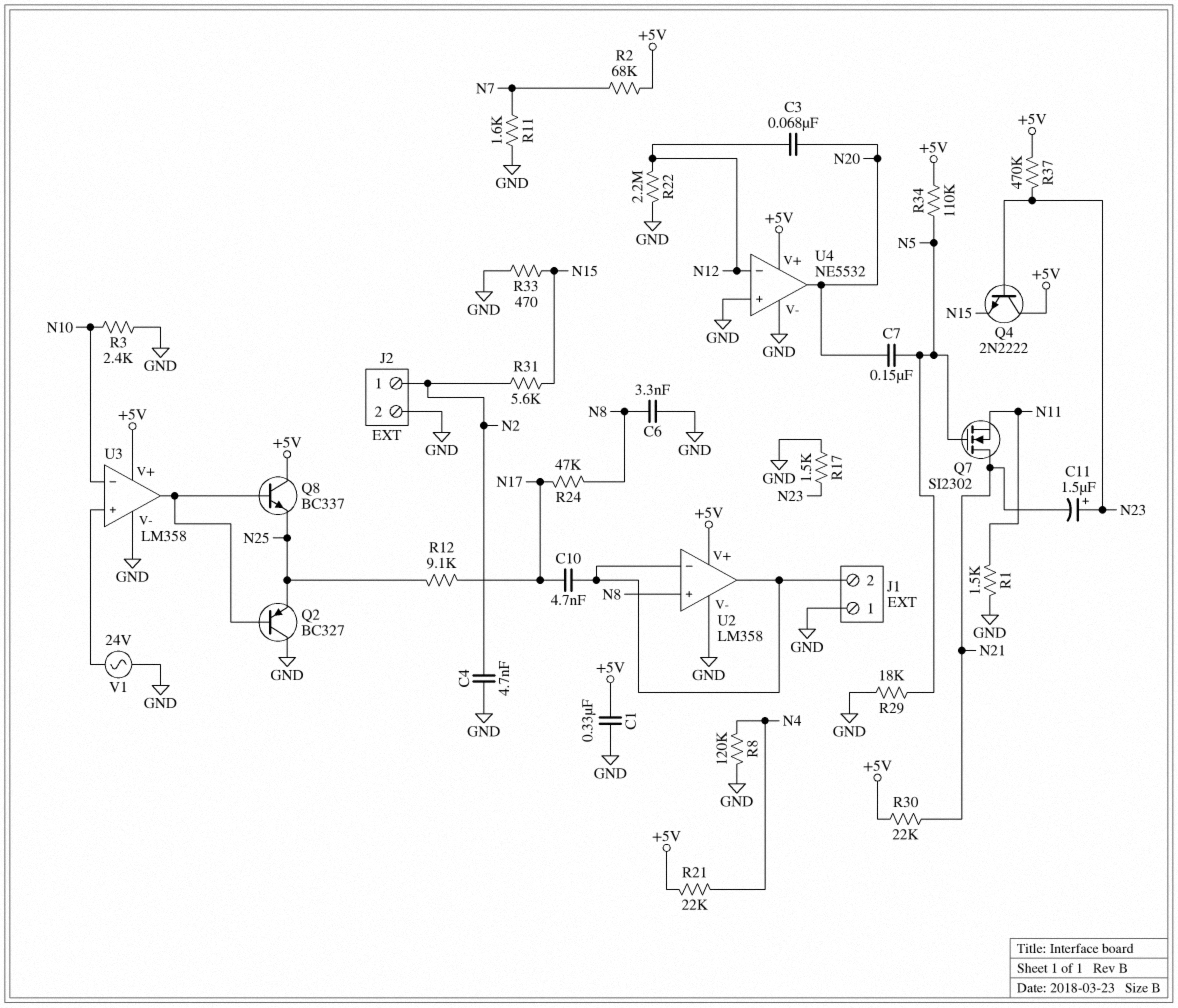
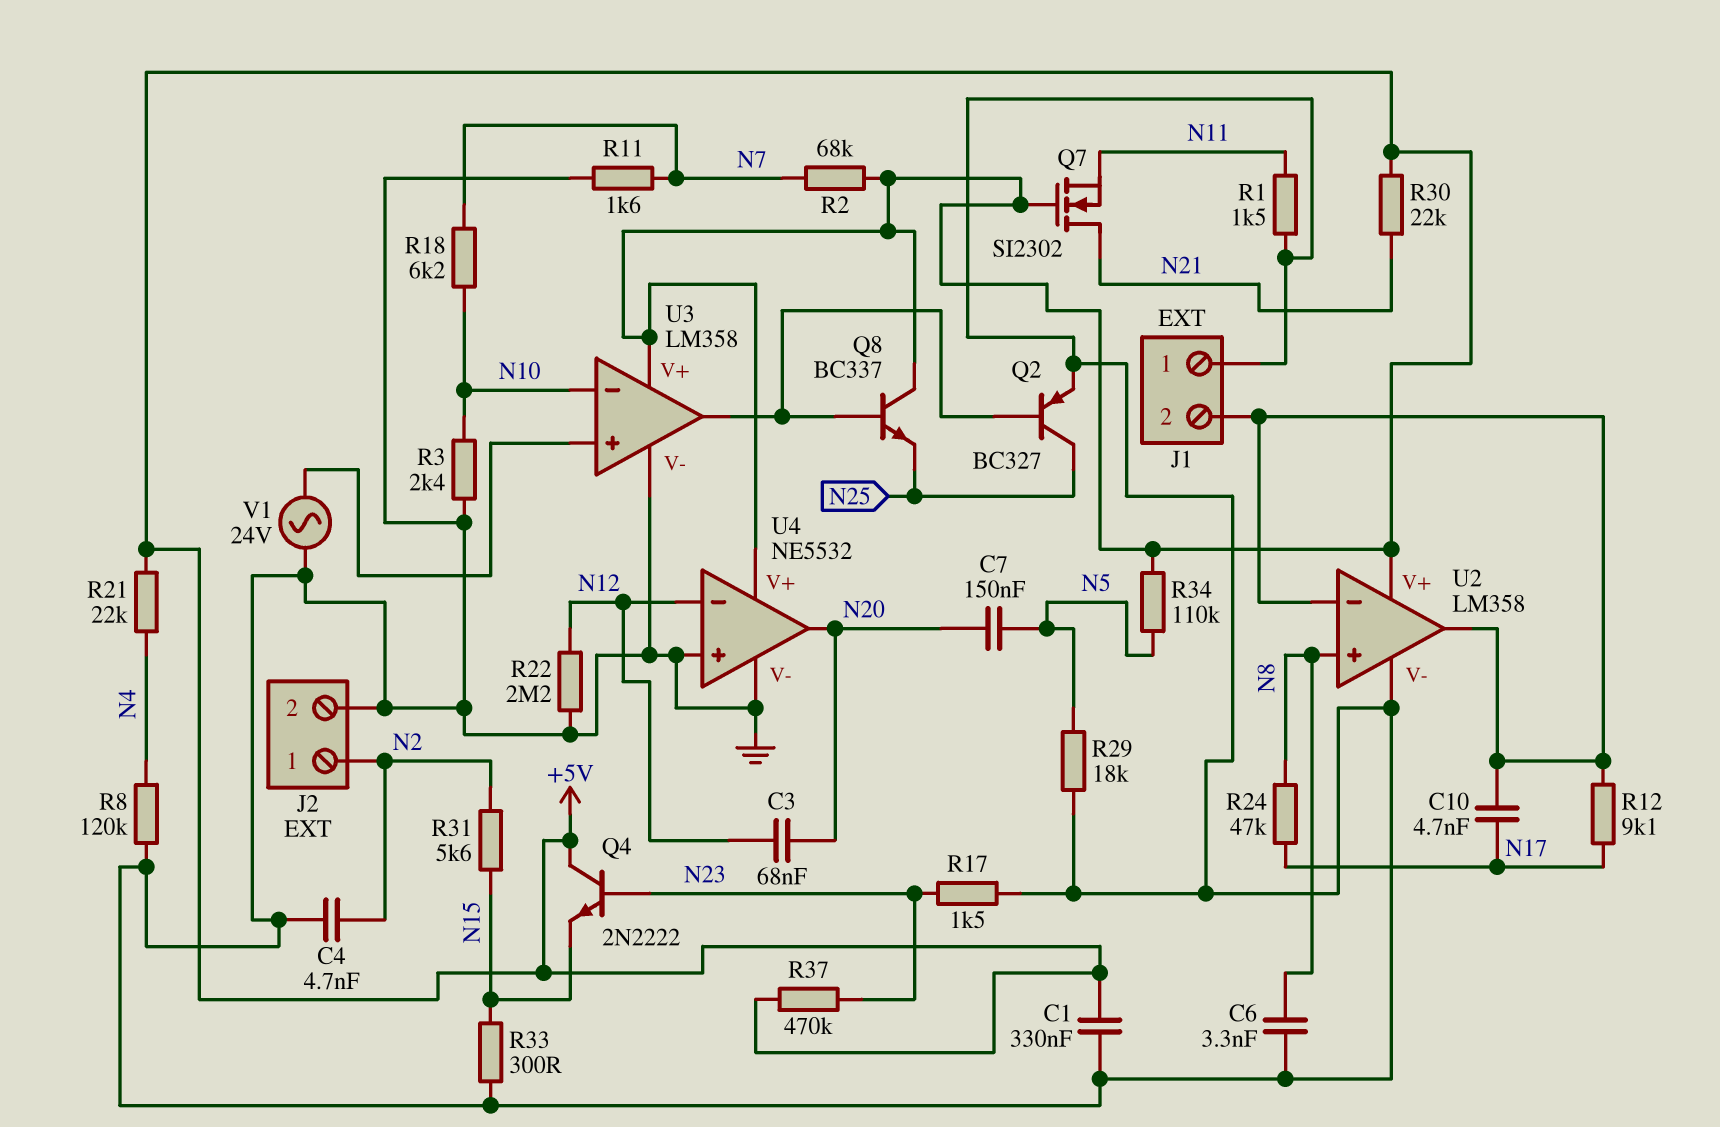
C11: 1.5uF (plus N23, minus N21) -> none
Q2: PNP BC327 (B U3/out, C GND, E N25) -> PNP BC327 (B U3/out, C N25, E GND)
Q7: NMOS SI2302 (G N5, D N21, S N11) -> NMOS SI2302 (G +5V, D N21, S N11)
R12: 9.1k (N17, N25) -> 9.1k (J1/2, N17)
R18: none -> 6.2k (N7, N10)
R33: 470 (GND, N15) -> 300 (GND, N15)

